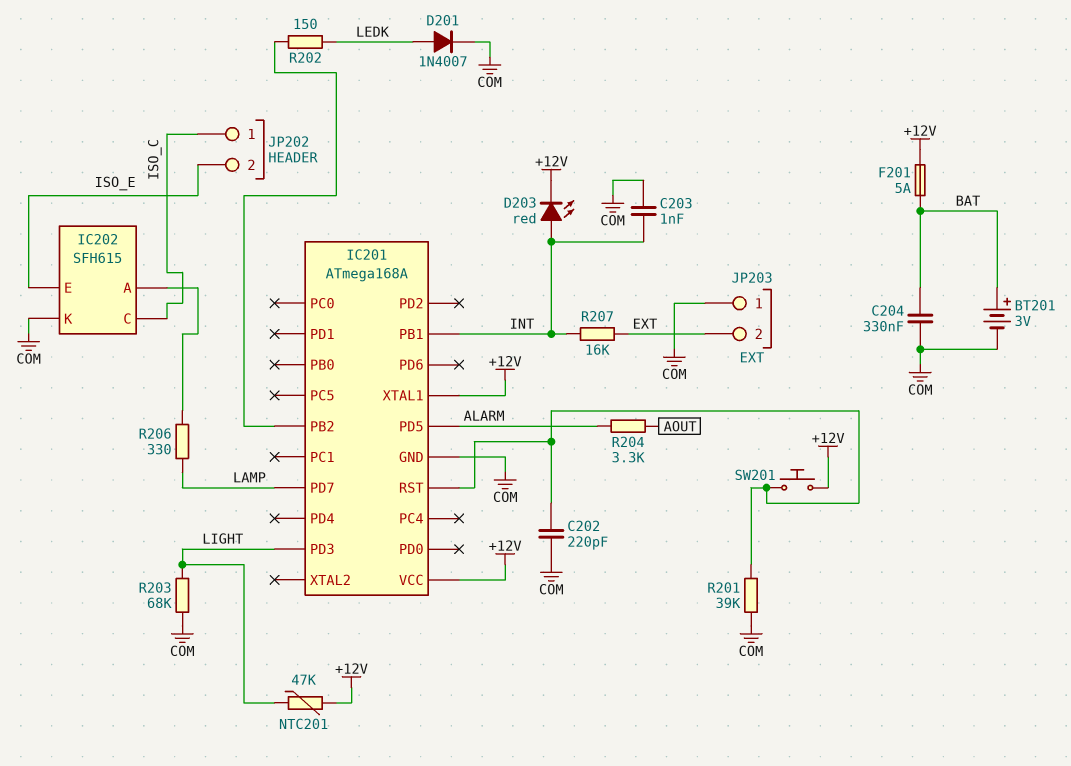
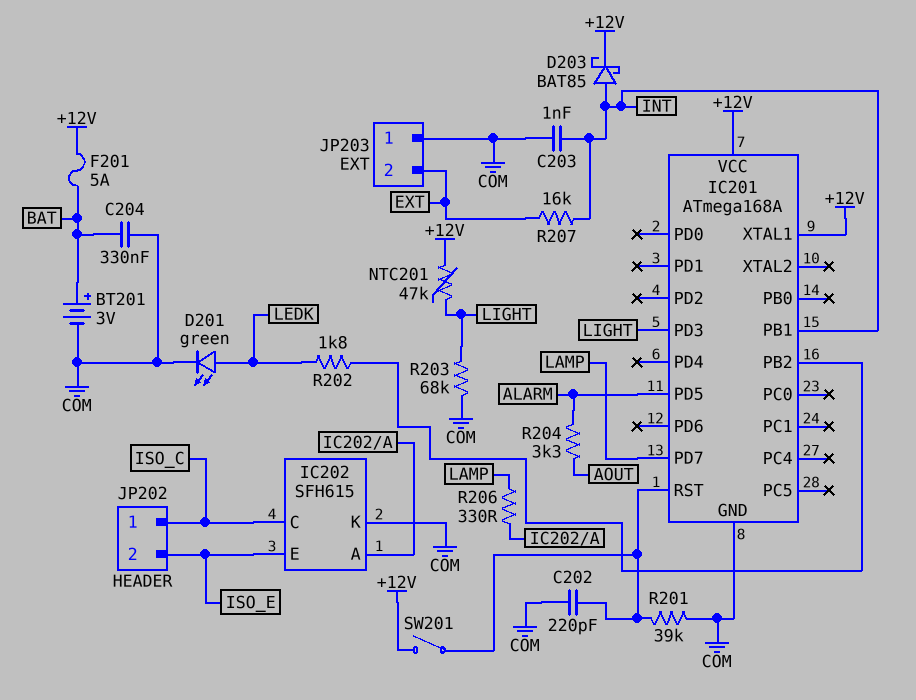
D201: diode 1N4007 (A LEDK, K COM) -> LED green (A LEDK, K COM)
D203: LED red (A INT, K +12V) -> schottky BAT85 (A INT, K +12V)
R202: 150 (IC201/PB2, LEDK) -> 1.8k (IC201/PB2, LEDK)
SW201: button (+12V, IC201/RST) -> switch (+12V, IC201/RST)

